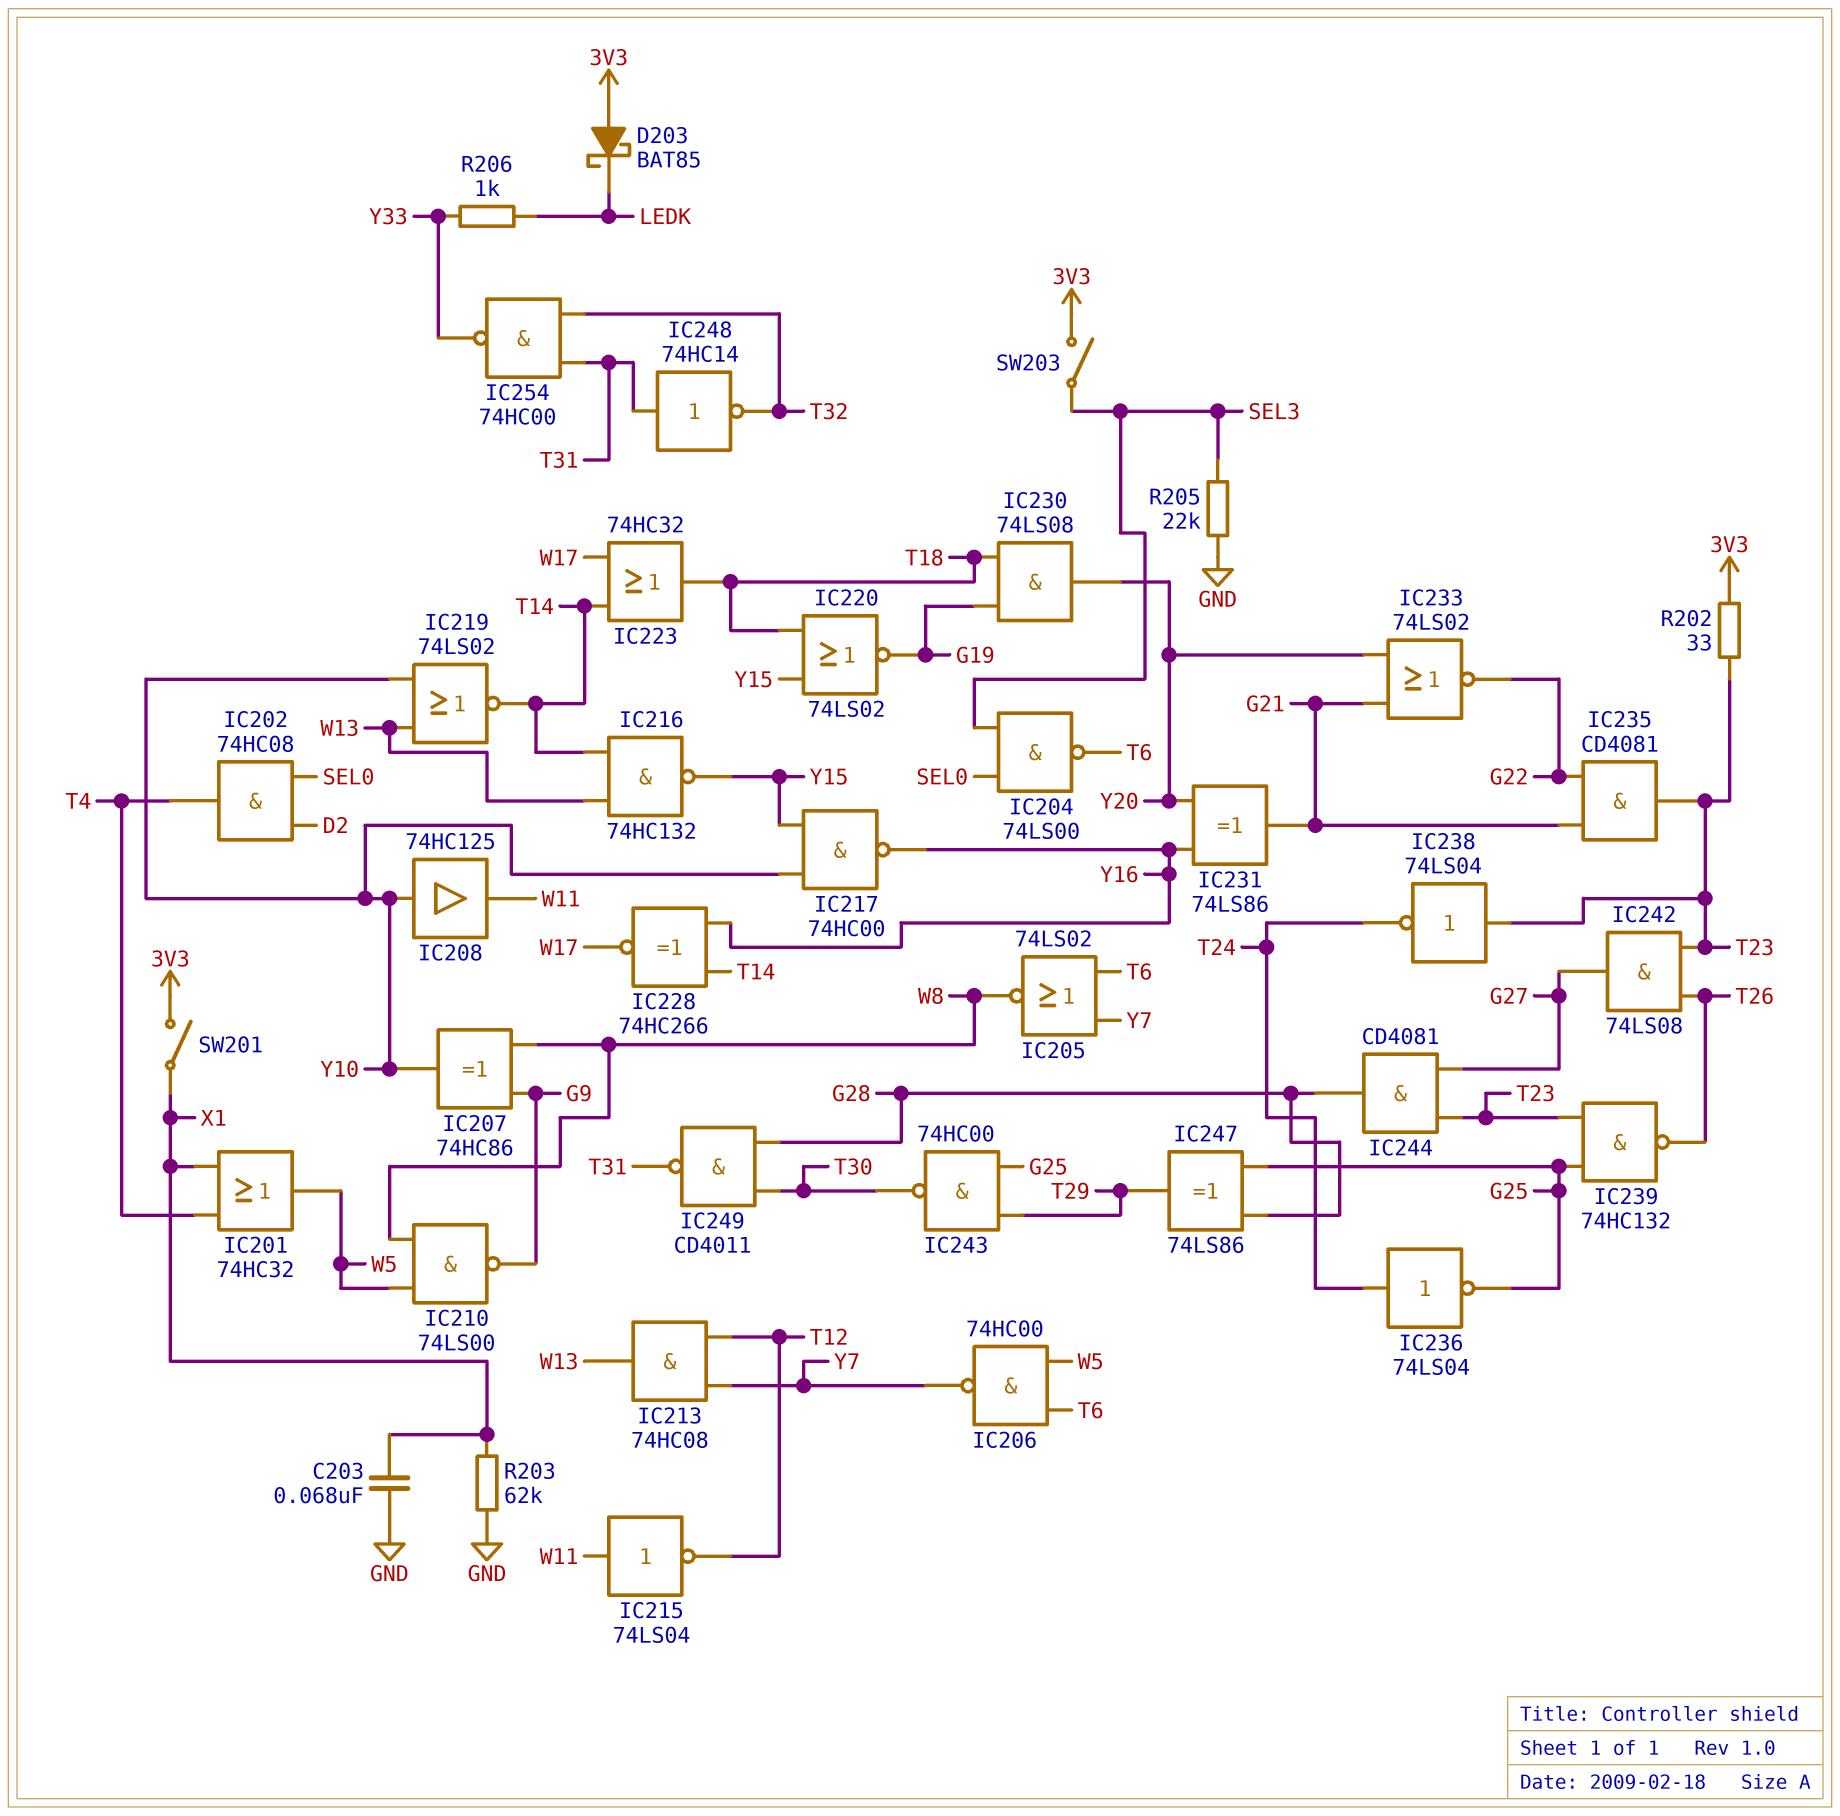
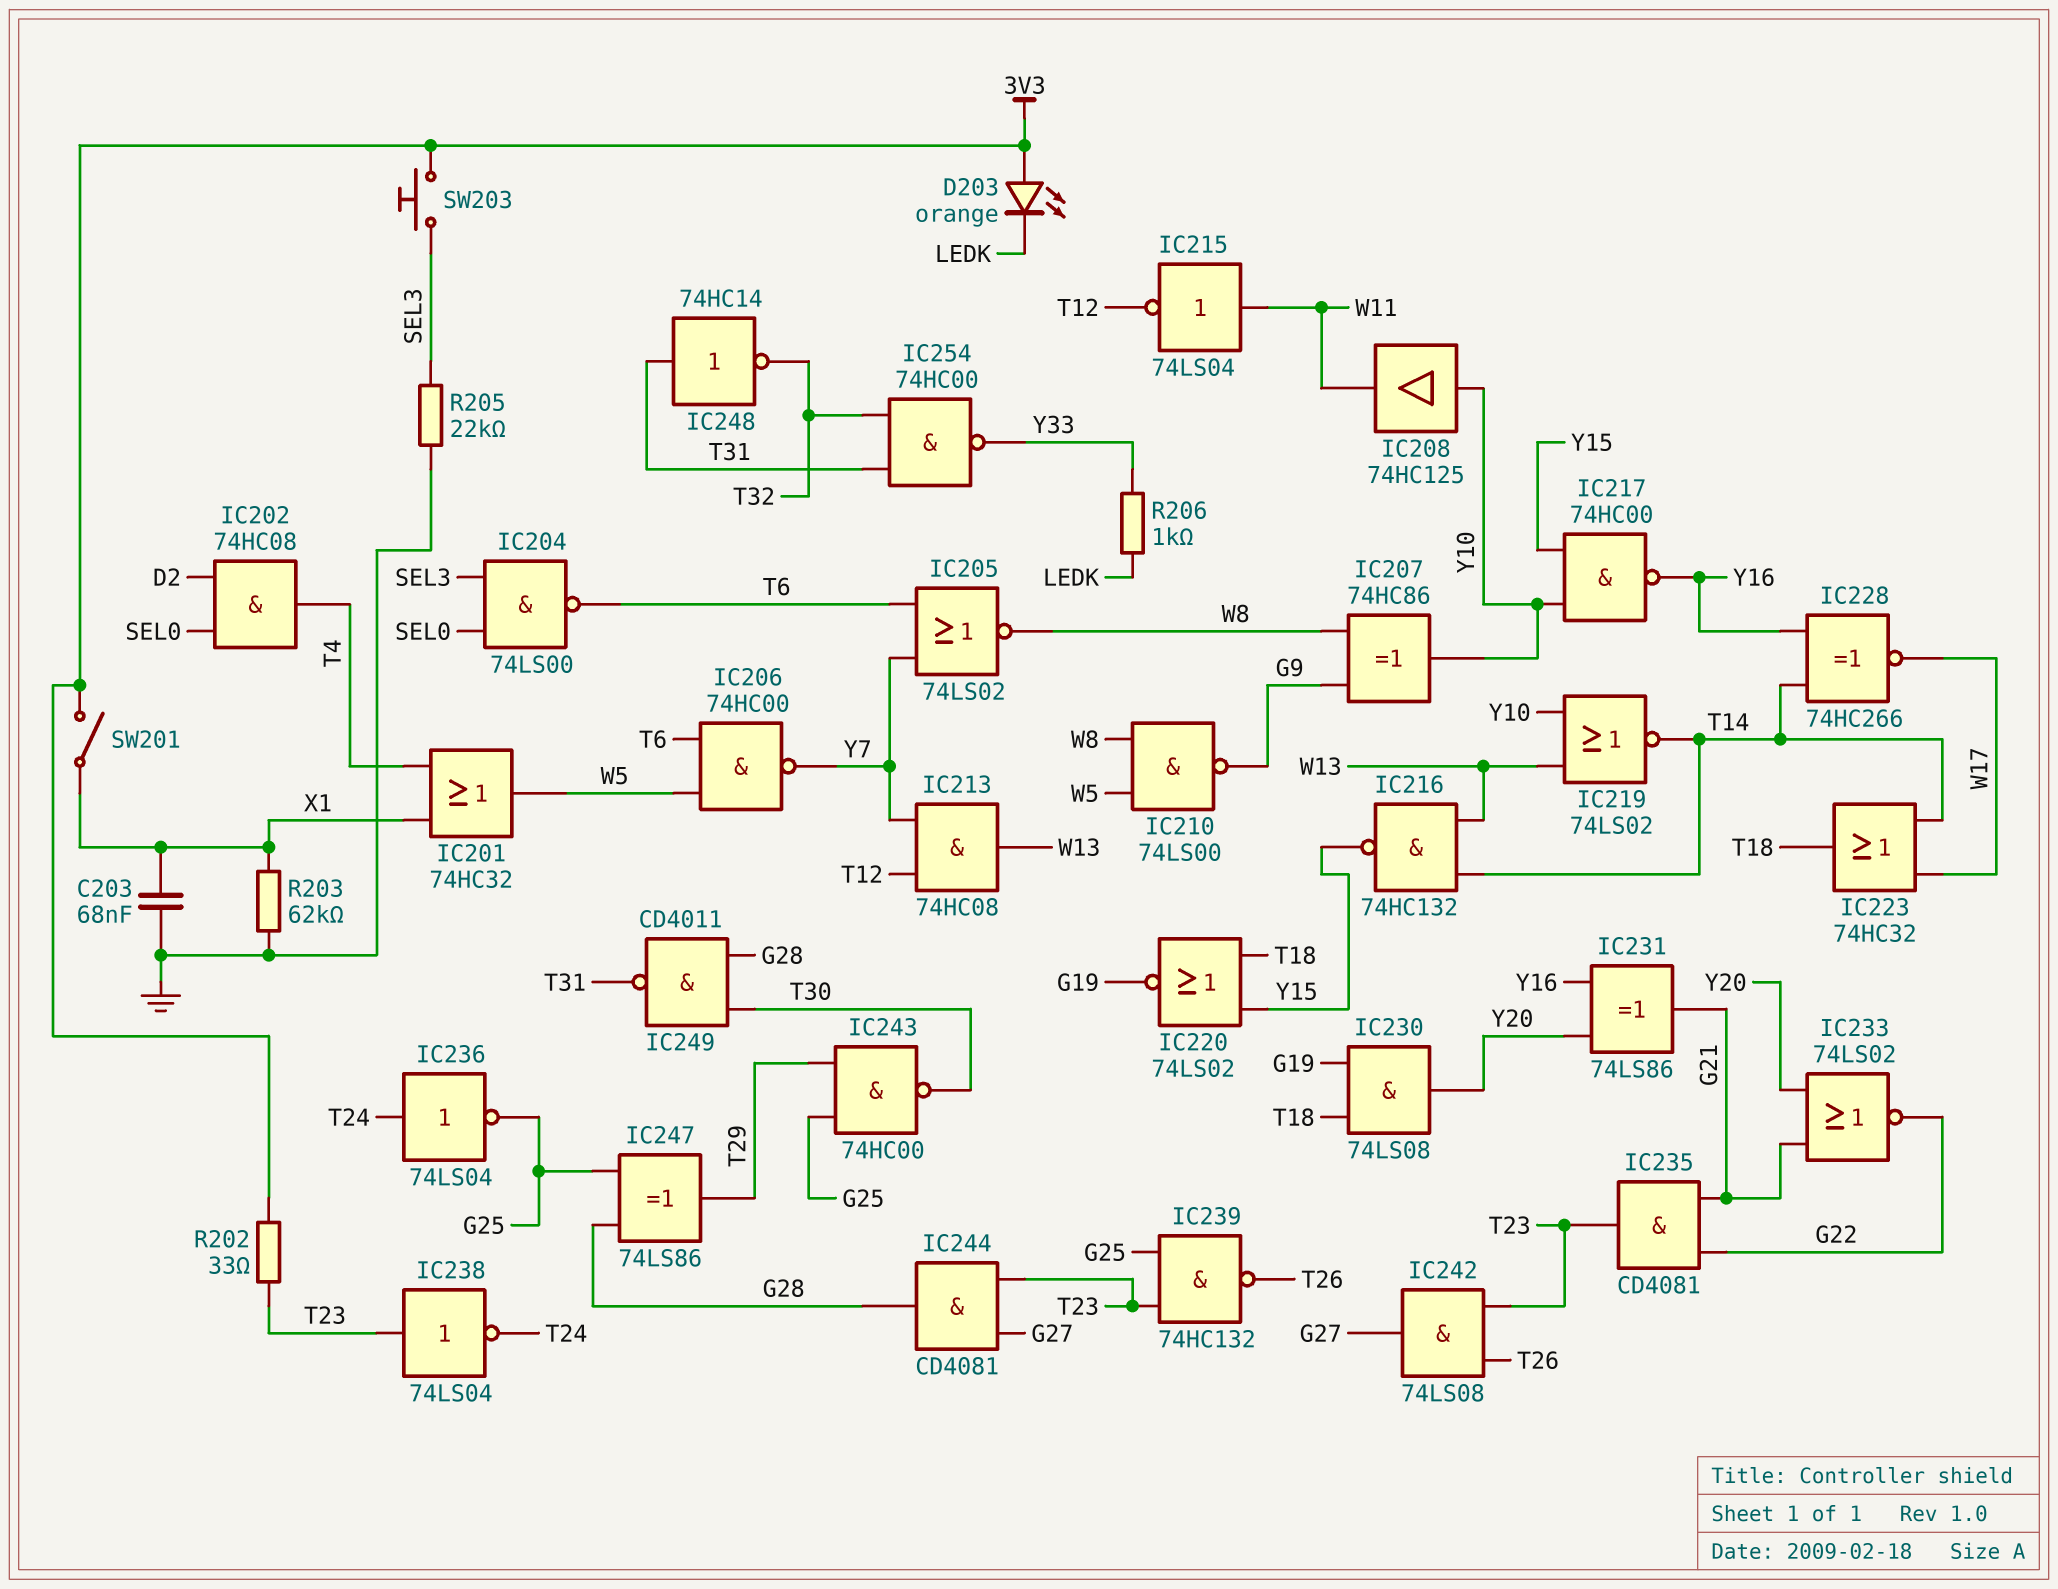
D203: schottky BAT85 (A 3V3, K LEDK) -> LED orange (A 3V3, K LEDK)
SW203: switch (3V3, SEL3) -> button (3V3, SEL3)

